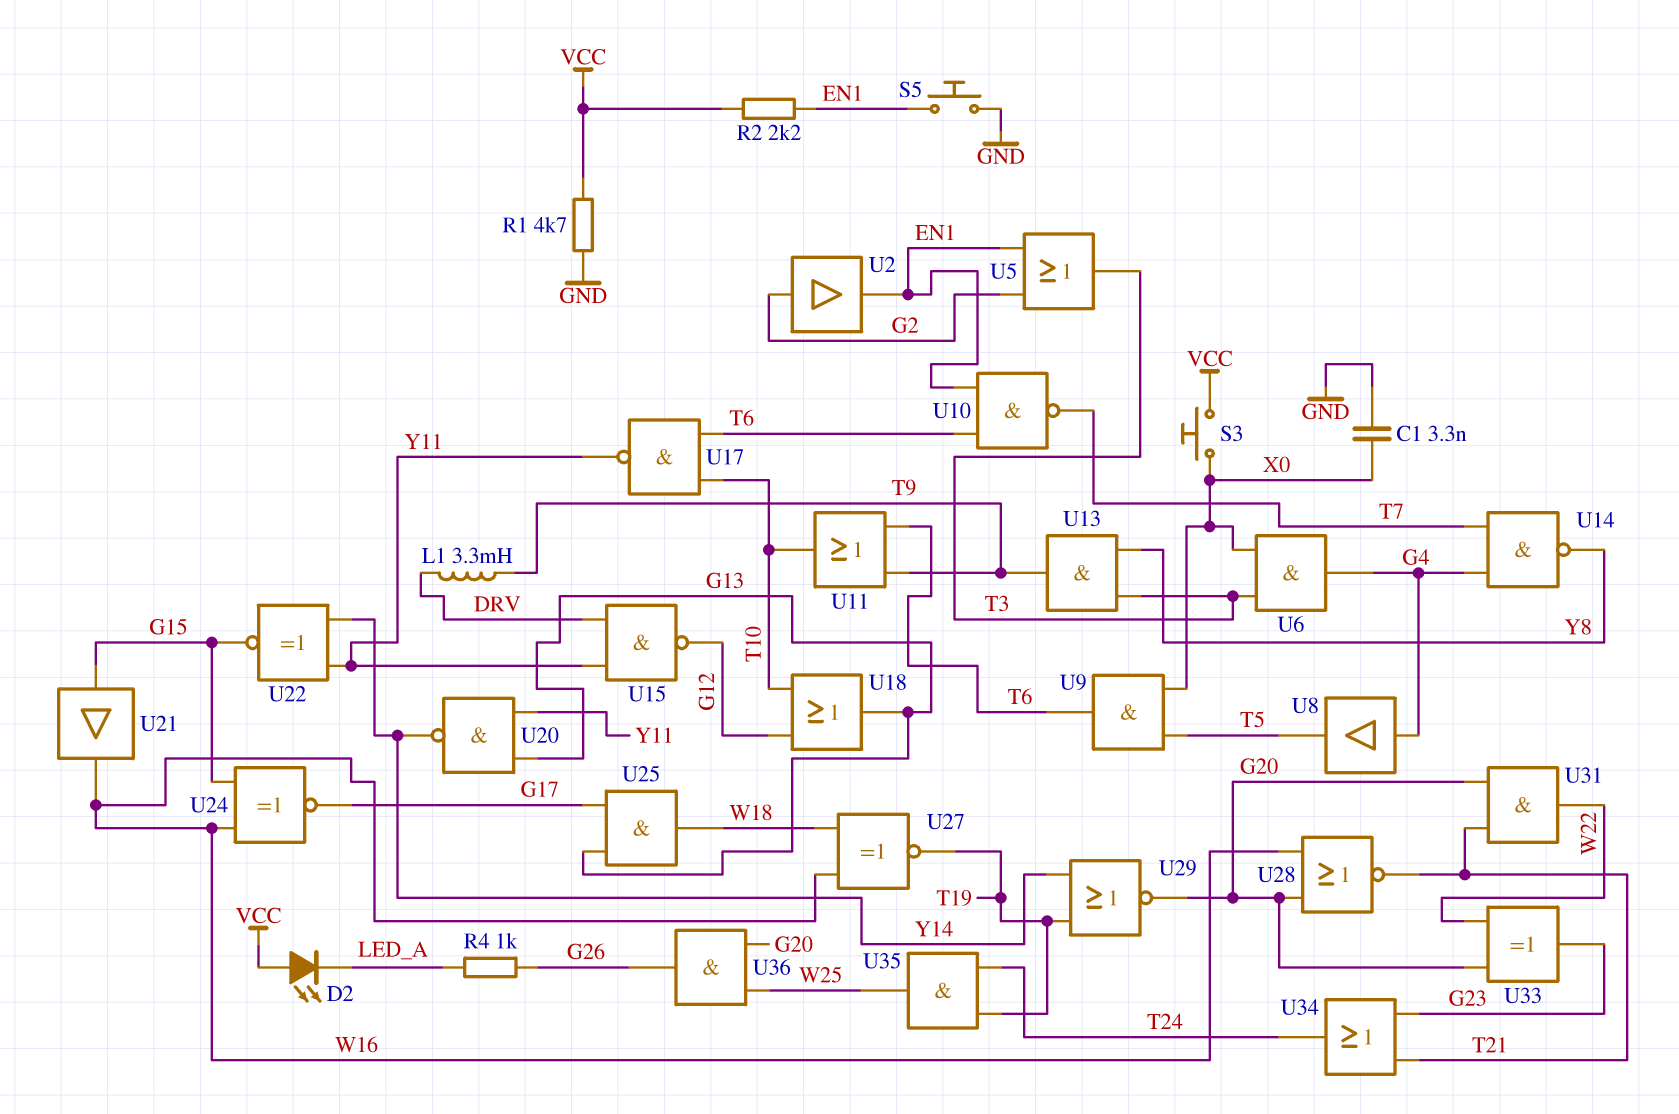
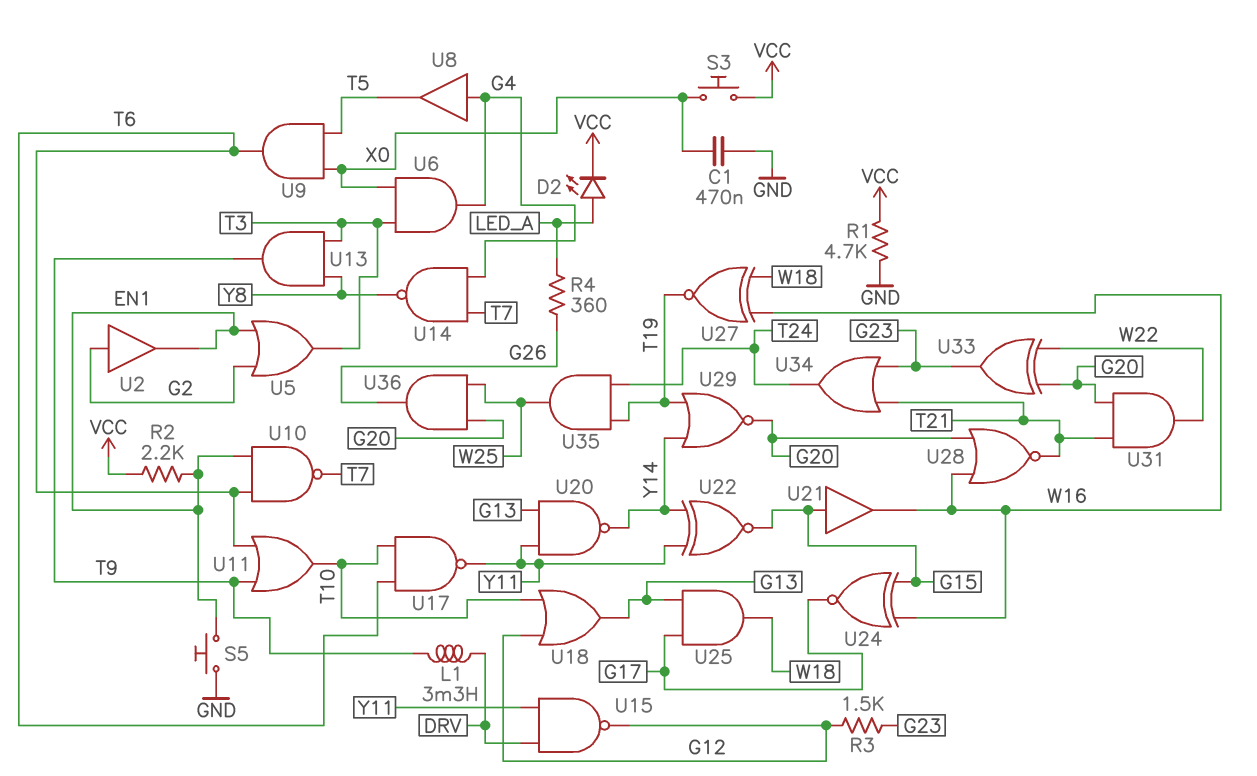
C1: 3.3nF (GND, X0) -> 470nF (GND, X0)
D2: LED (A VCC, K LED_A) -> LED (A LED_A, K VCC)
R3: none -> 1.5k (G12, G23)
R4: 1k (G26, LED_A) -> 360 (G26, LED_A)

